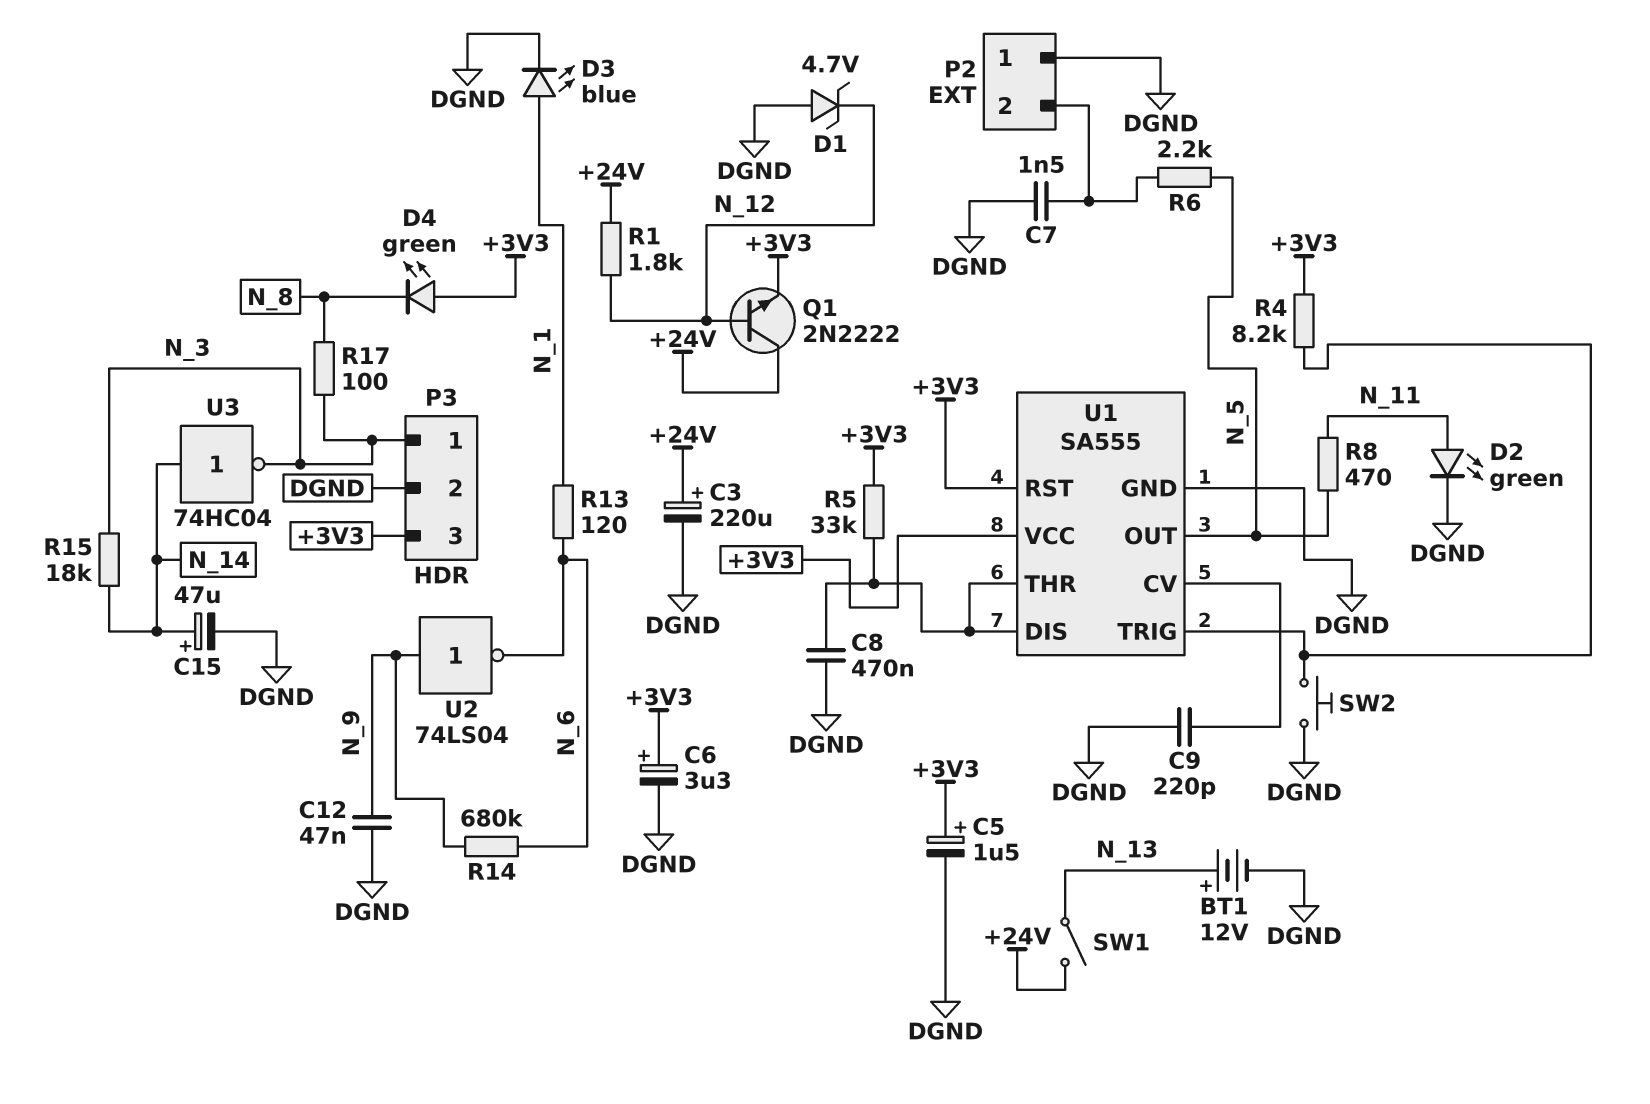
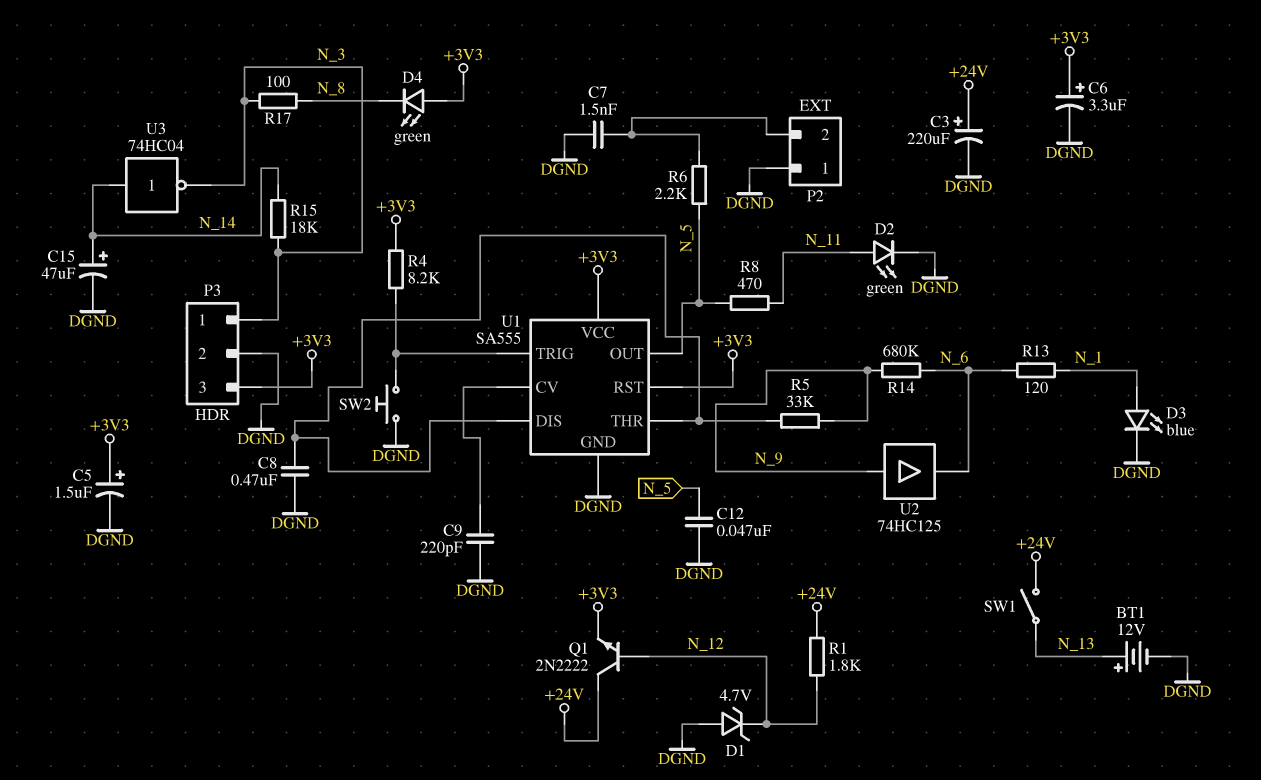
C12: 47nF (DGND, N_9) -> 47nF (DGND, N_5)
R5: 33k (+3V3, U1/DIS) -> 33k (N_9, U1/DIS)
U2: NOT 74LS04 (in N_9, out N_6) -> buffer 74HC125 (in N_9, out N_6)

